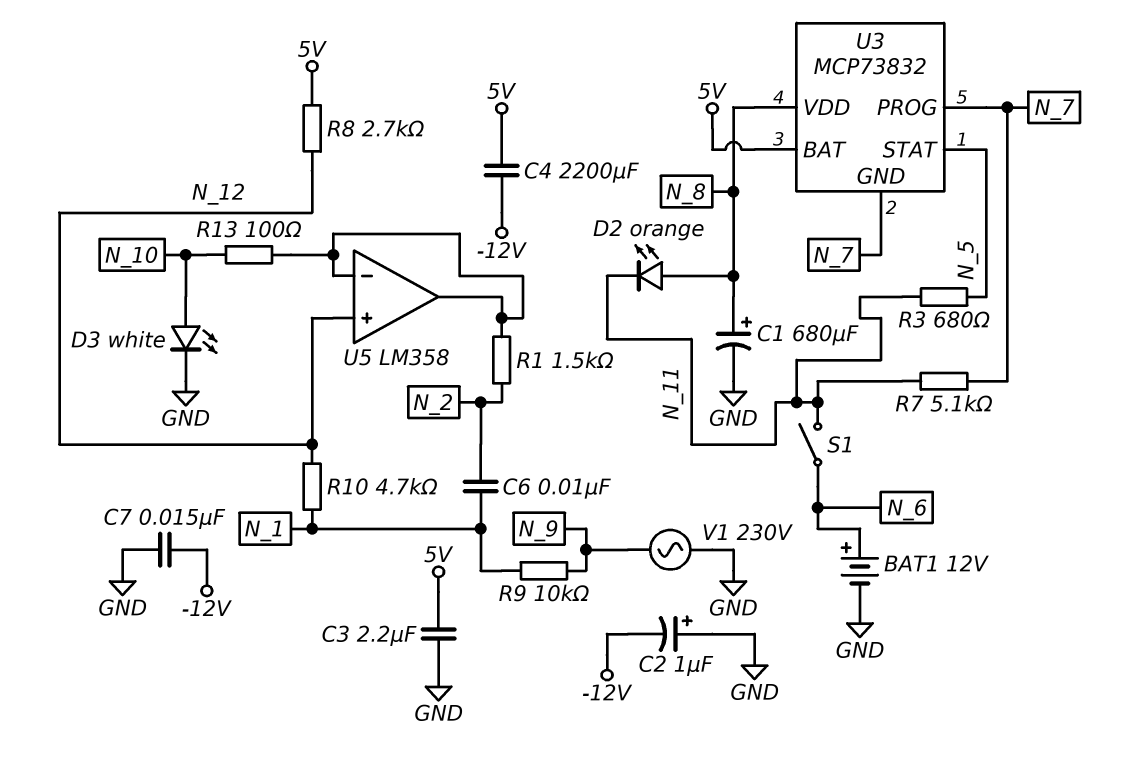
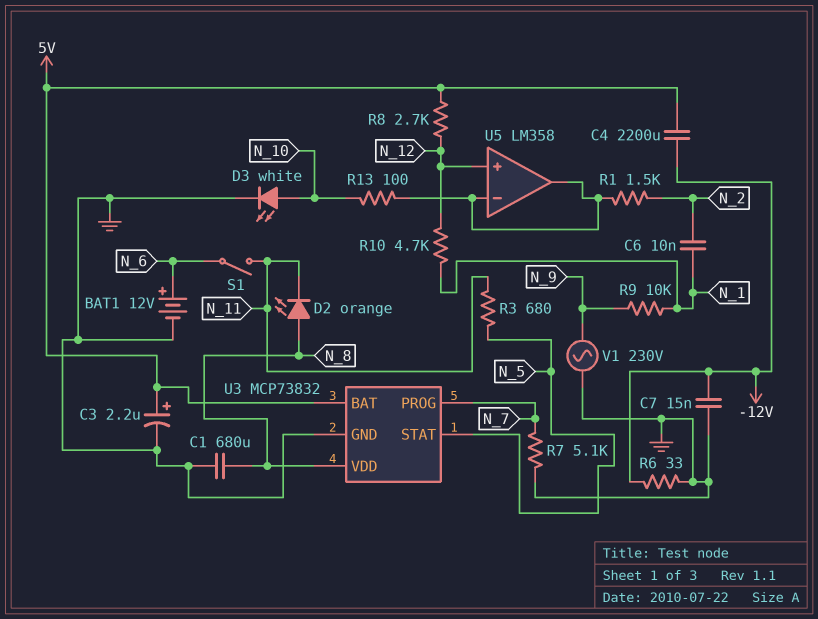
C1: 680uF (plus N_8, minus GND) -> 680uF (GND, N_8)
C2: 1uF (plus GND, minus -12V) -> none
C3: 2.2uF (5V, GND) -> 2.2uF (plus 5V, minus GND)
R6: none -> 33 (-12V, GND)
R7: 5.1k (N_7, N_11) -> 5.1k (GND, N_7)
U3 pin GND: N_7 -> GND

